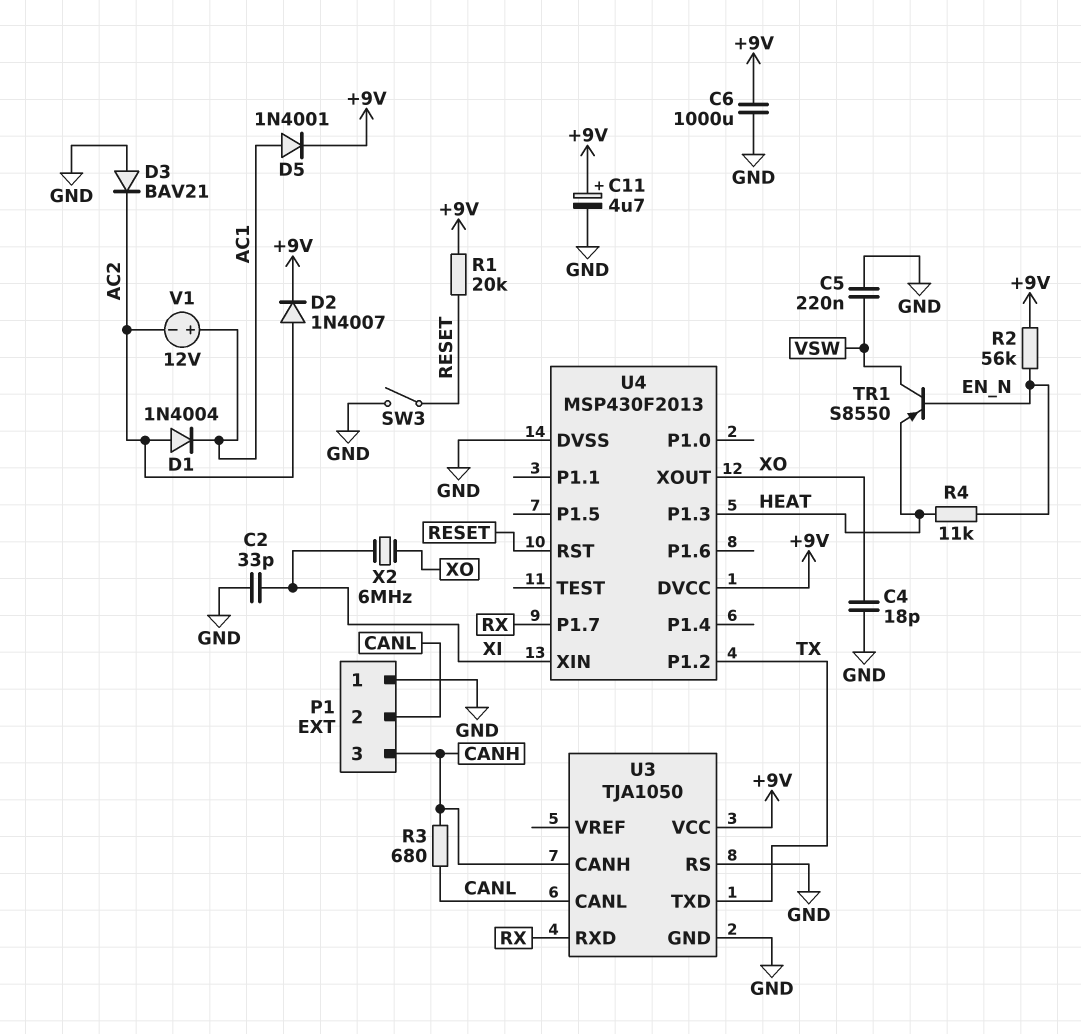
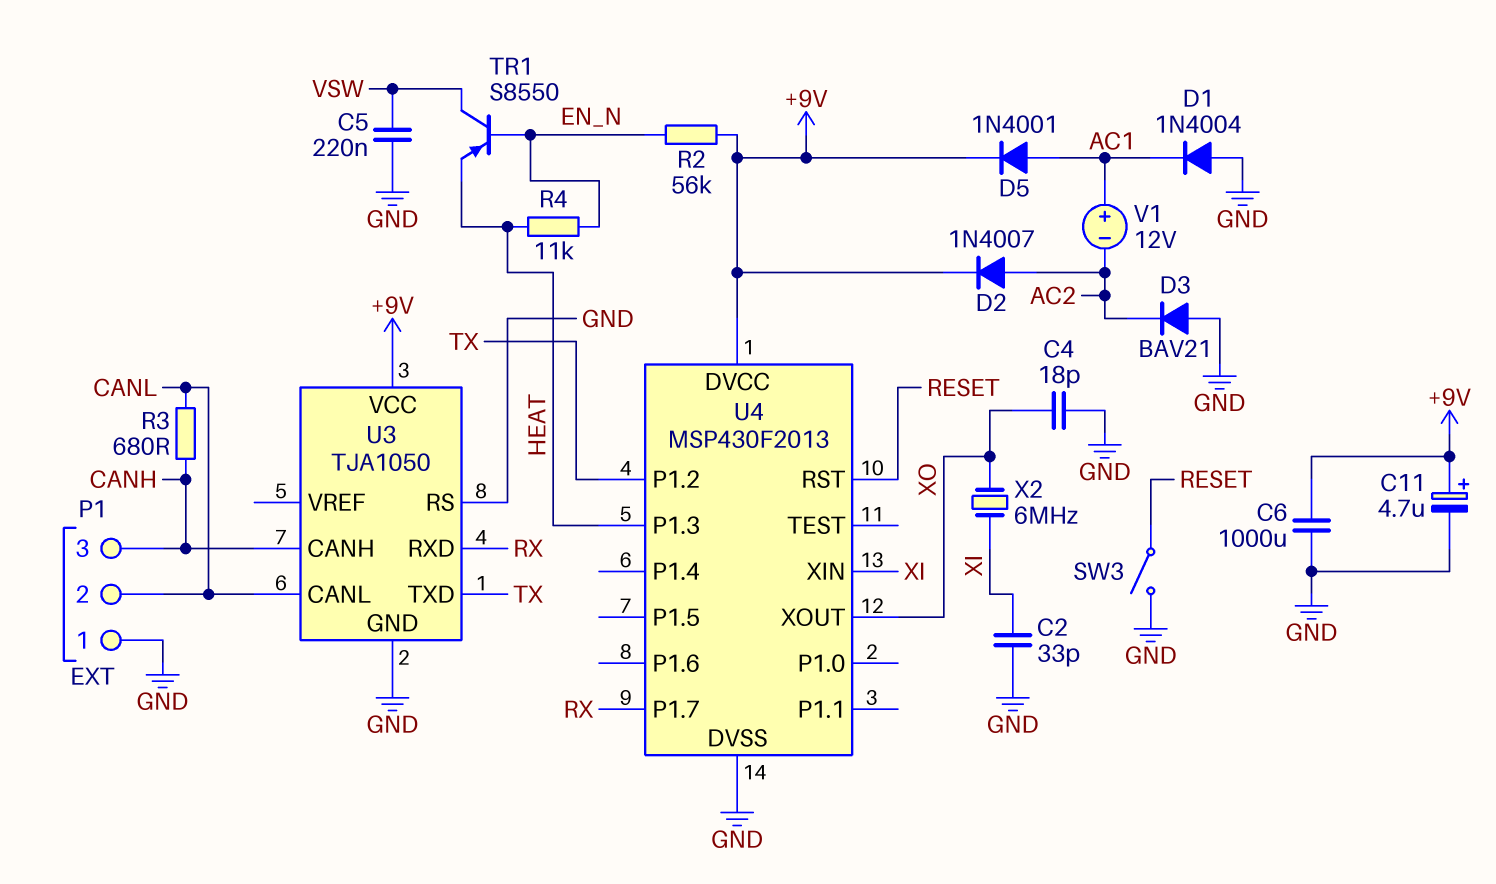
D1: diode 1N4004 (A AC2, K AC1) -> diode 1N4004 (A GND, K AC1)
R1: 20k (+9V, RESET) -> none

